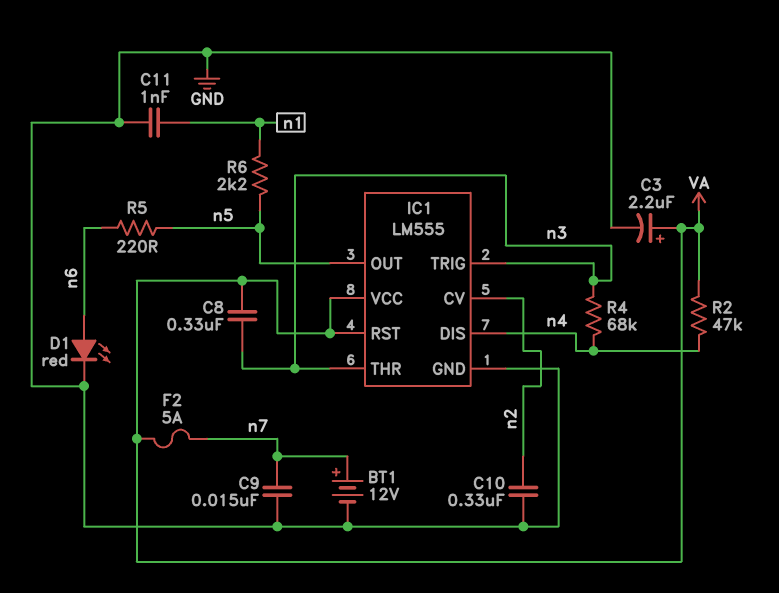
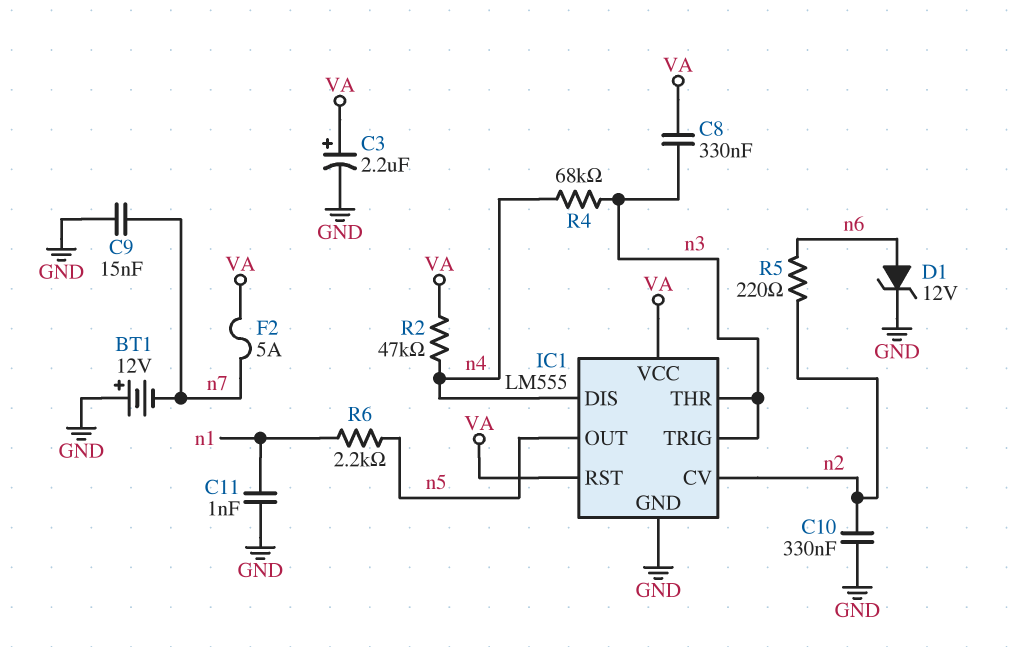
BT1: 12V (plus n7, minus GND) -> 12V (plus GND, minus n7)
D1: LED red (A n6, K GND) -> zener 12V (A n6, K GND)
R5: 220 (n5, n6) -> 220 (n2, n6)

